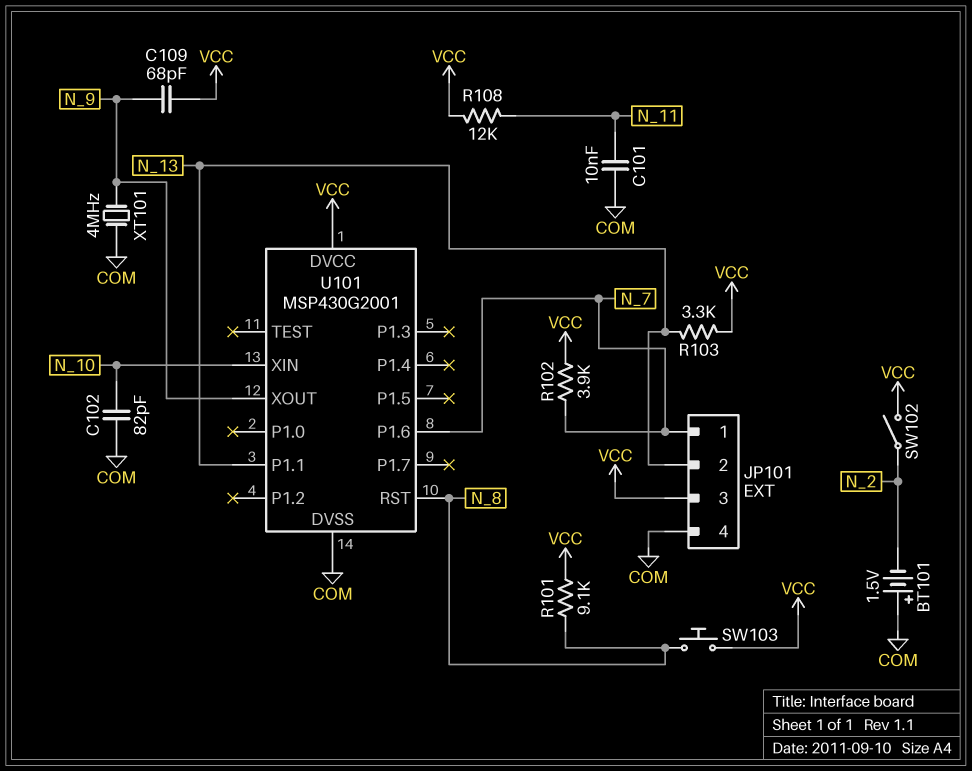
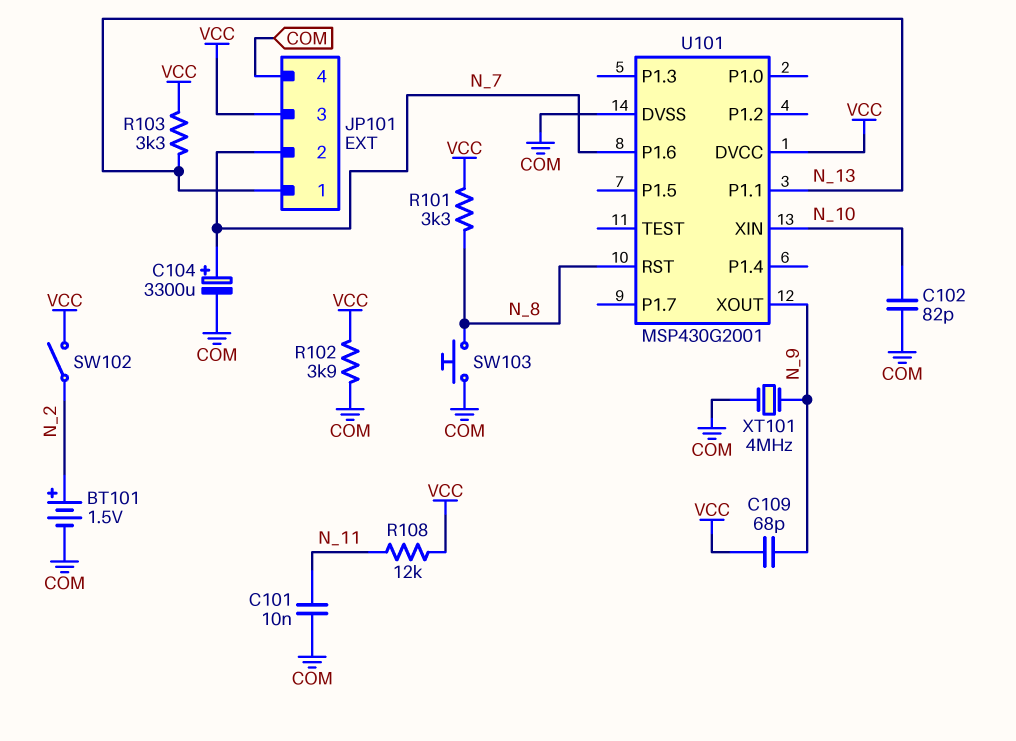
BT101: 1.5V (plus COM, minus N_2) -> 1.5V (plus N_2, minus COM)
C104: none -> 3300uF (plus N_7, minus COM)
JP101 pin 1: N_7 -> N_13
JP101 pin 2: N_13 -> N_7
R101: 9.1k (N_8, VCC) -> 3.3k (N_8, VCC)
R102: 3.9k (N_7, VCC) -> 3.9k (COM, VCC)
SW103: button (N_8, VCC) -> button (COM, N_8)

